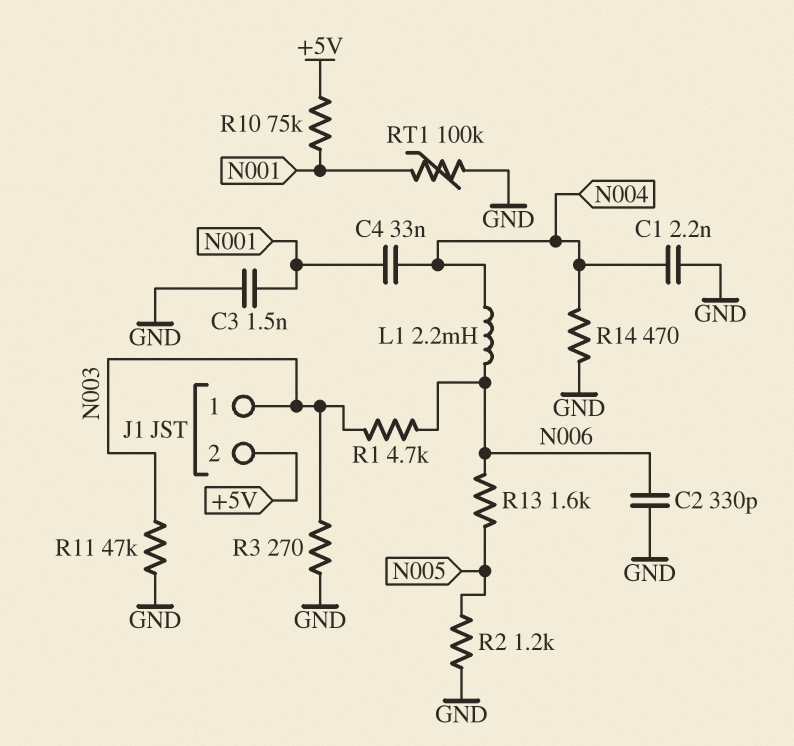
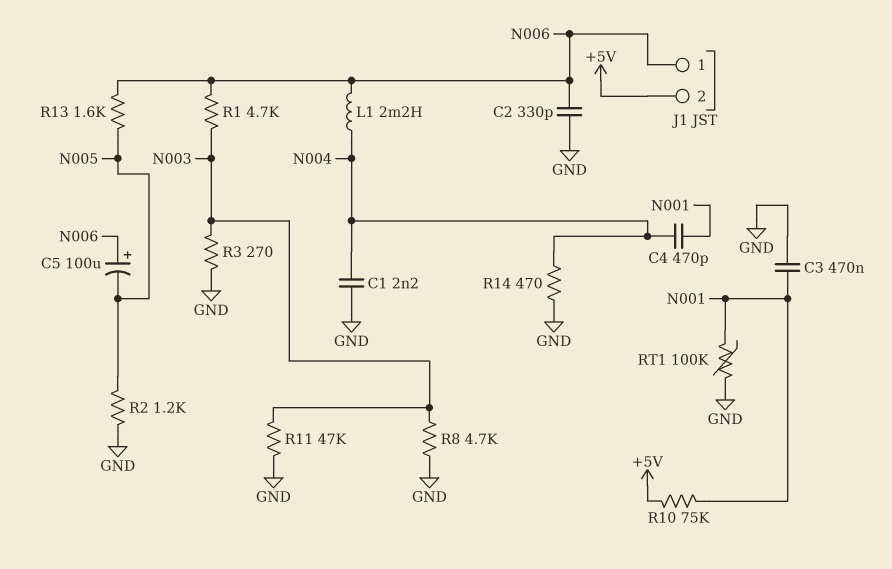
C3: 1.5nF (GND, N001) -> 470nF (GND, N001)
C4: 33nF (N001, N004) -> 470pF (N001, N004)
C5: none -> 100uF (plus N006, minus N005)
J1 pin 1: N003 -> N006
R8: none -> 4.7k (GND, N003)

